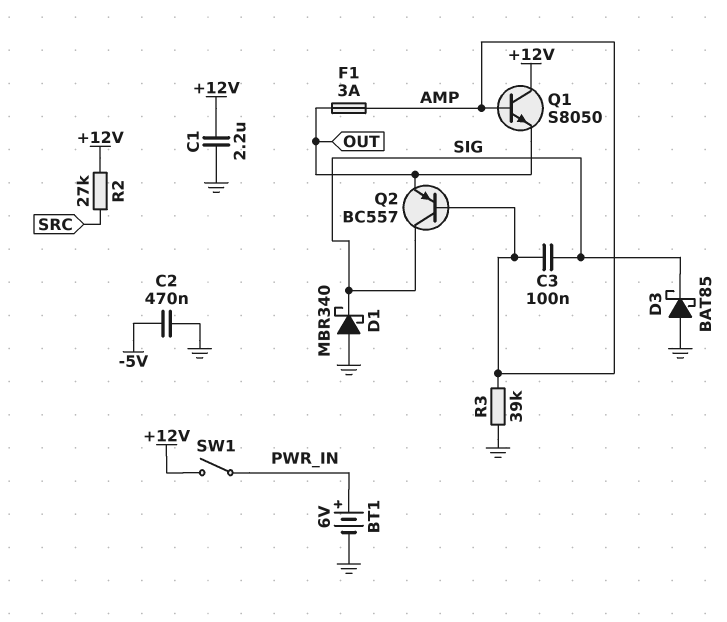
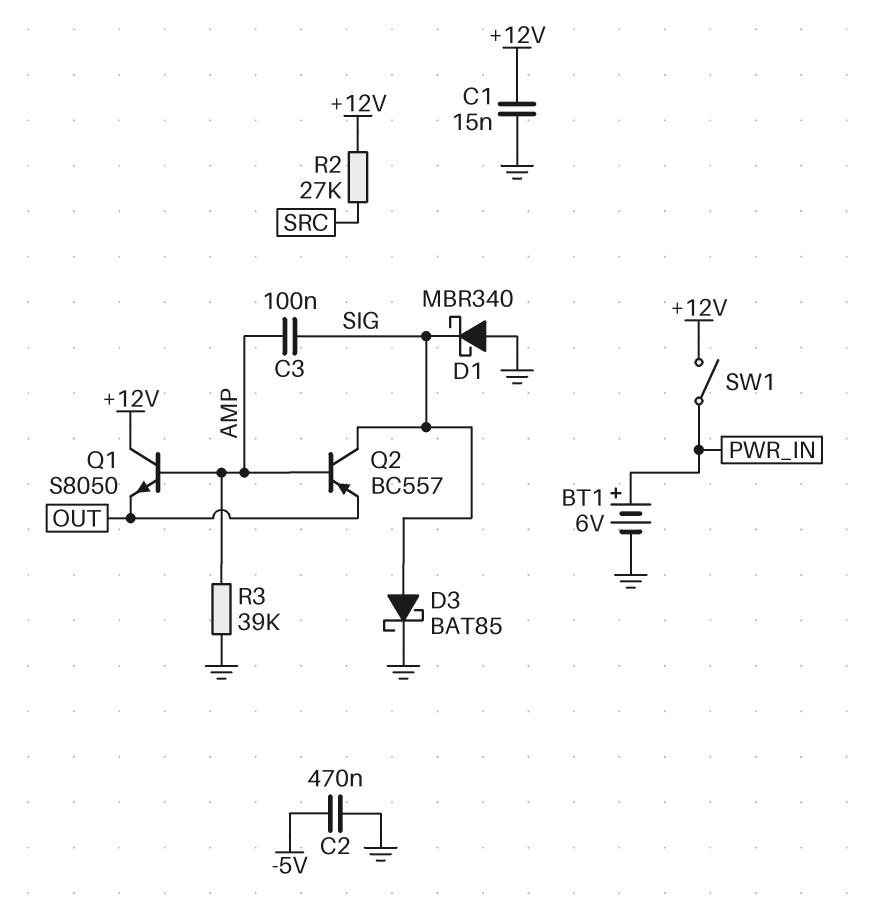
C1: 2.2uF (+12V, GND) -> 15nF (+12V, GND)
D3: schottky BAT85 (A GND, K SIG) -> schottky BAT85 (A SIG, K GND)
F1: 3A (AMP, OUT) -> none

